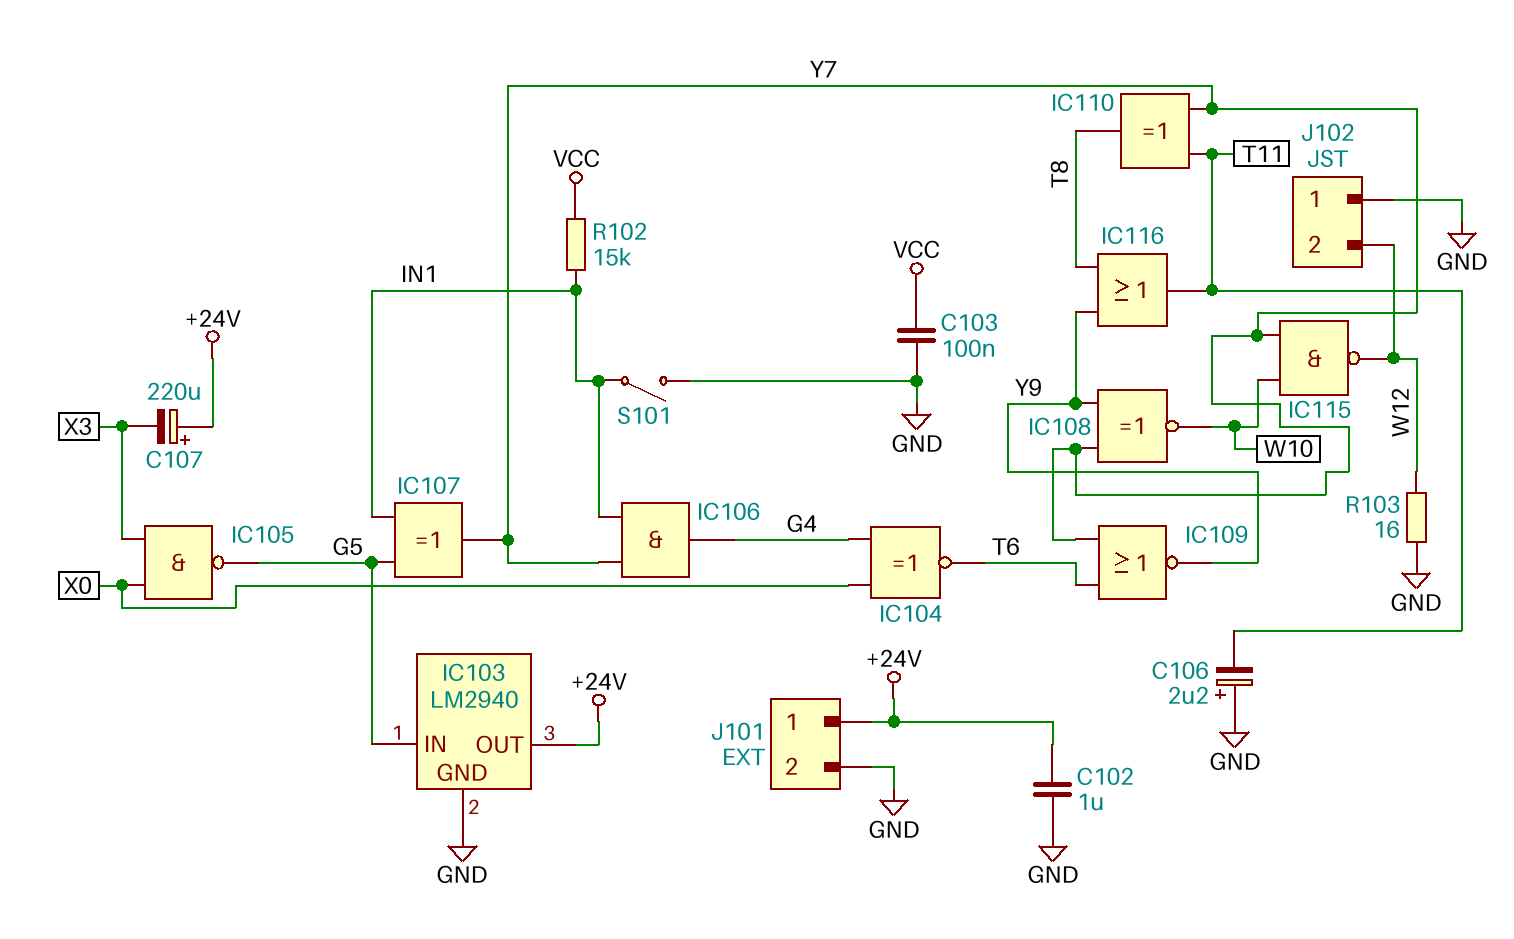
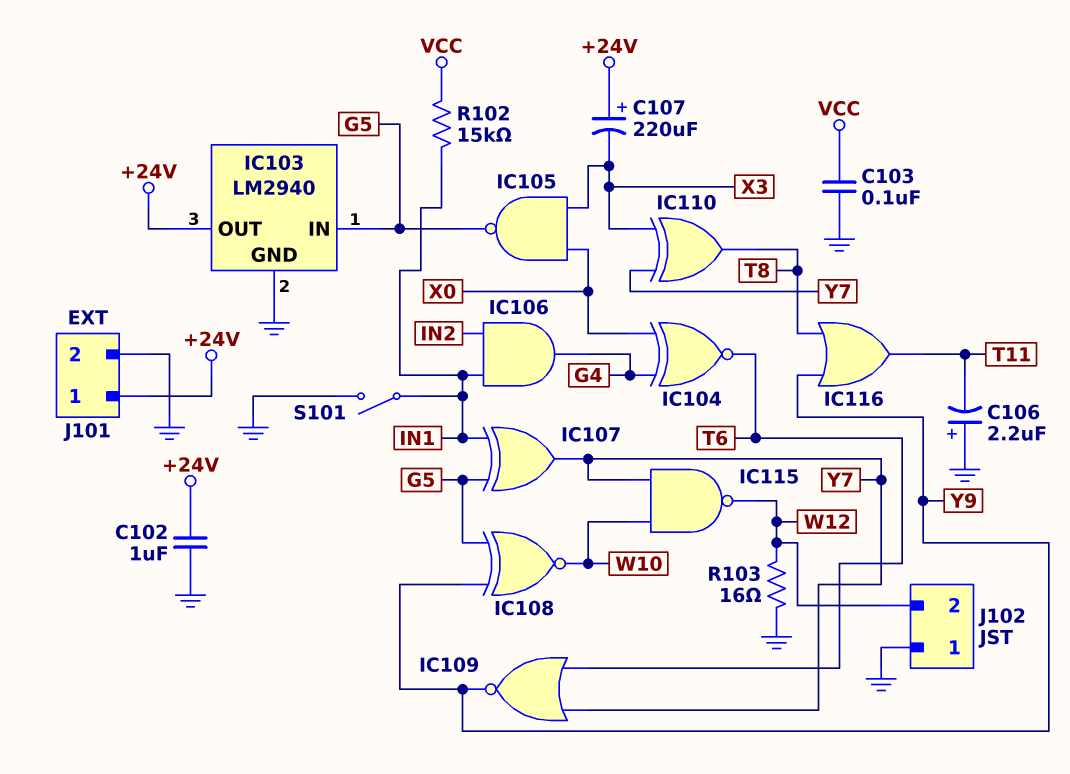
IC106: AND (in IN1, in Y7, out G4) -> AND (in IN1, in IN2, out G4)
IC108: XNOR (in Y7, in Y9, out W10) -> XNOR (in G5, in Y9, out W10)
IC110: XOR (in T11, in Y7, out T8) -> XOR (in X3, in Y7, out T8)

